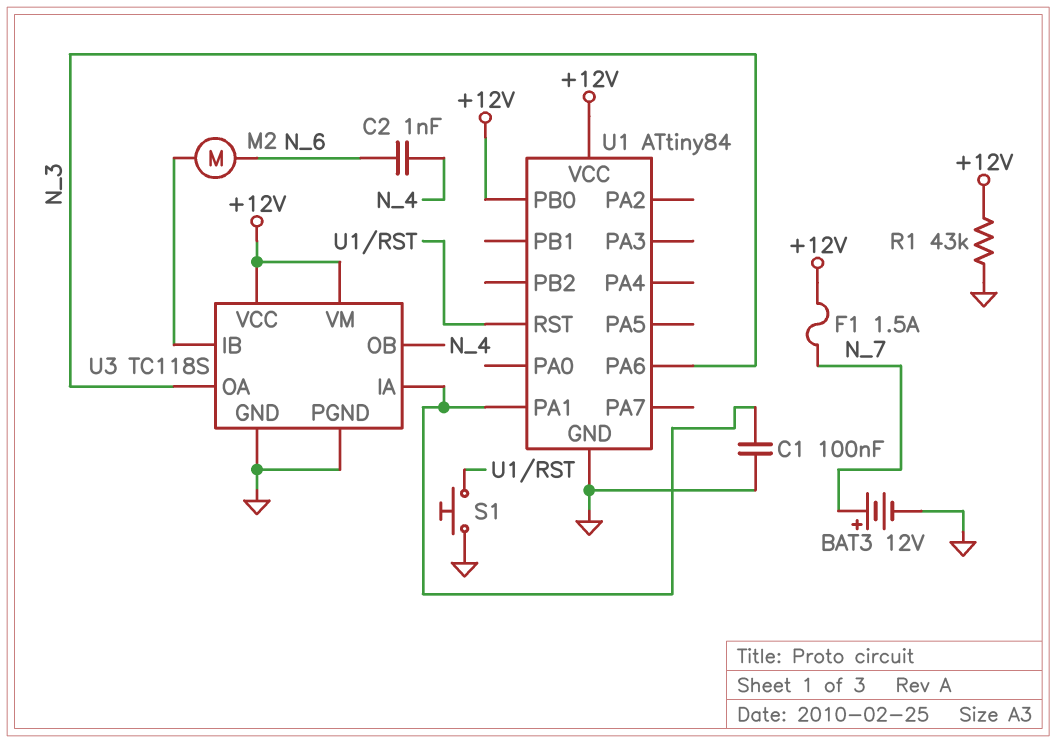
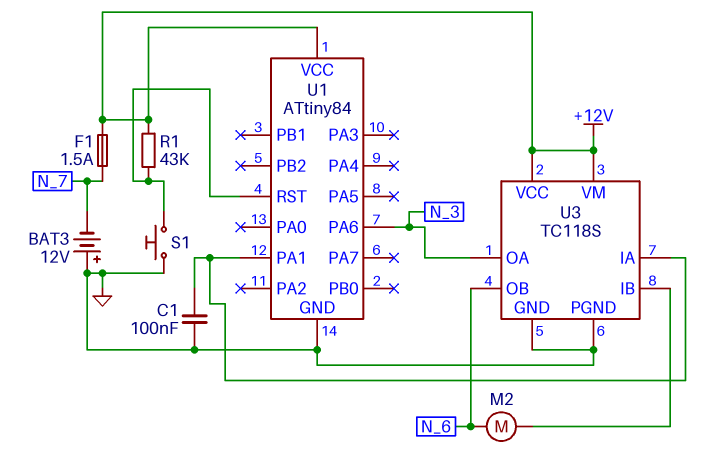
BAT3: 12V (plus N_7, minus GND) -> 12V (plus GND, minus N_7)
C2: 1nF (N_4, N_6) -> none
R1: 43k (+12V, GND) -> 43k (+12V, U1/RST)
U1 pin PB0: +12V -> none
U3 pin OB: N_4 -> N_6

